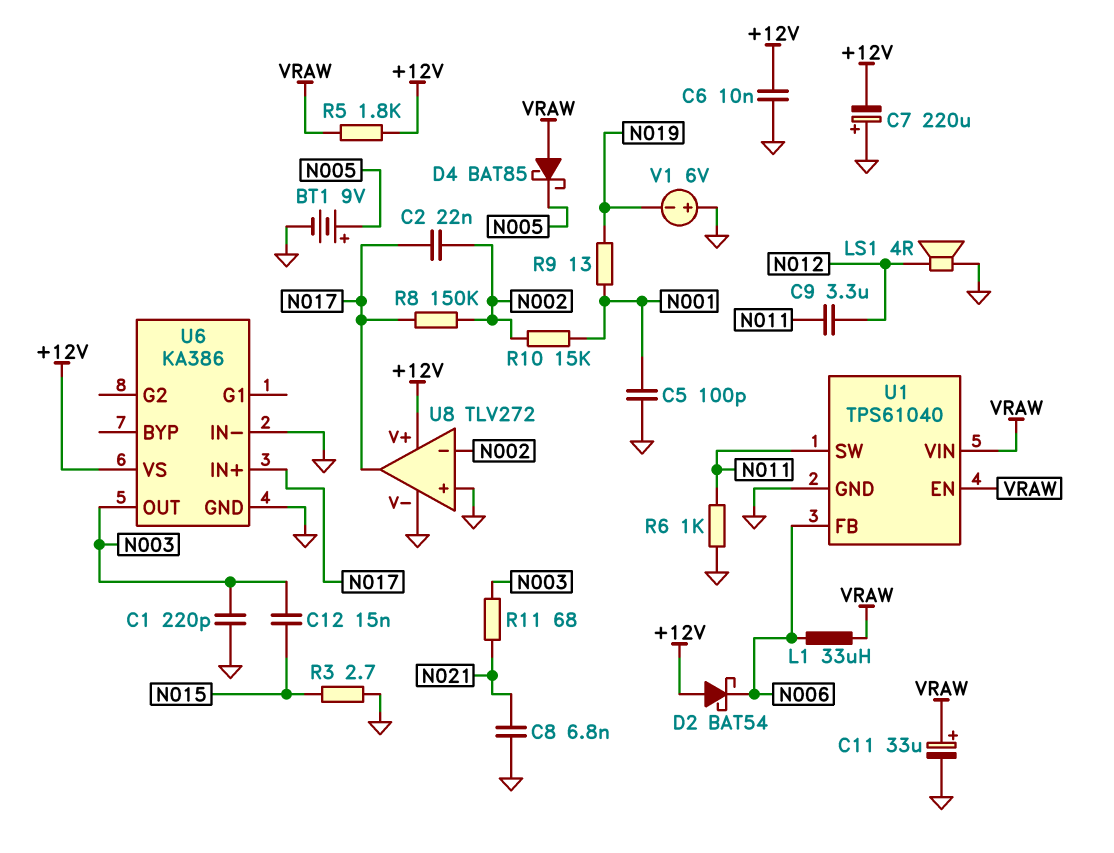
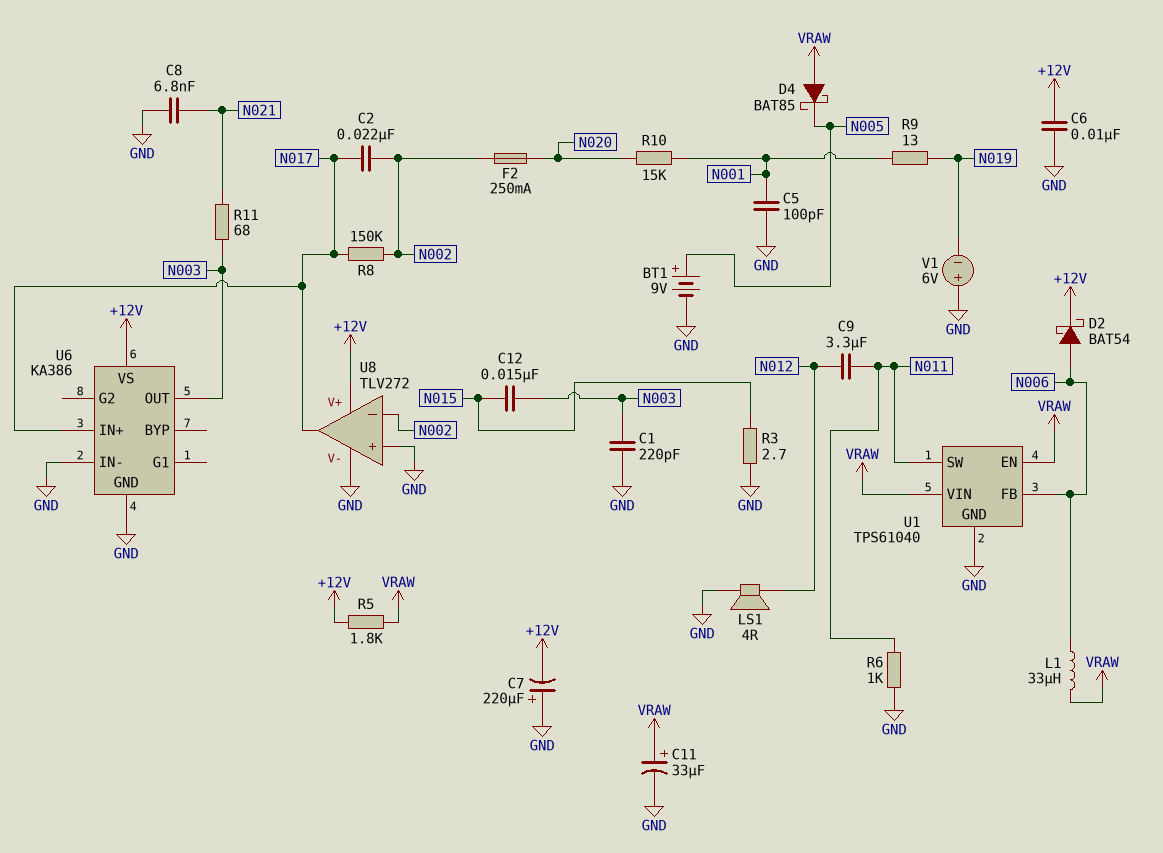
D2: schottky BAT54 (A +12V, K N006) -> schottky BAT54 (A N006, K +12V)
F2: none -> 250mA (N002, N020)
R10: 15k (N001, N002) -> 15k (N001, N020)

